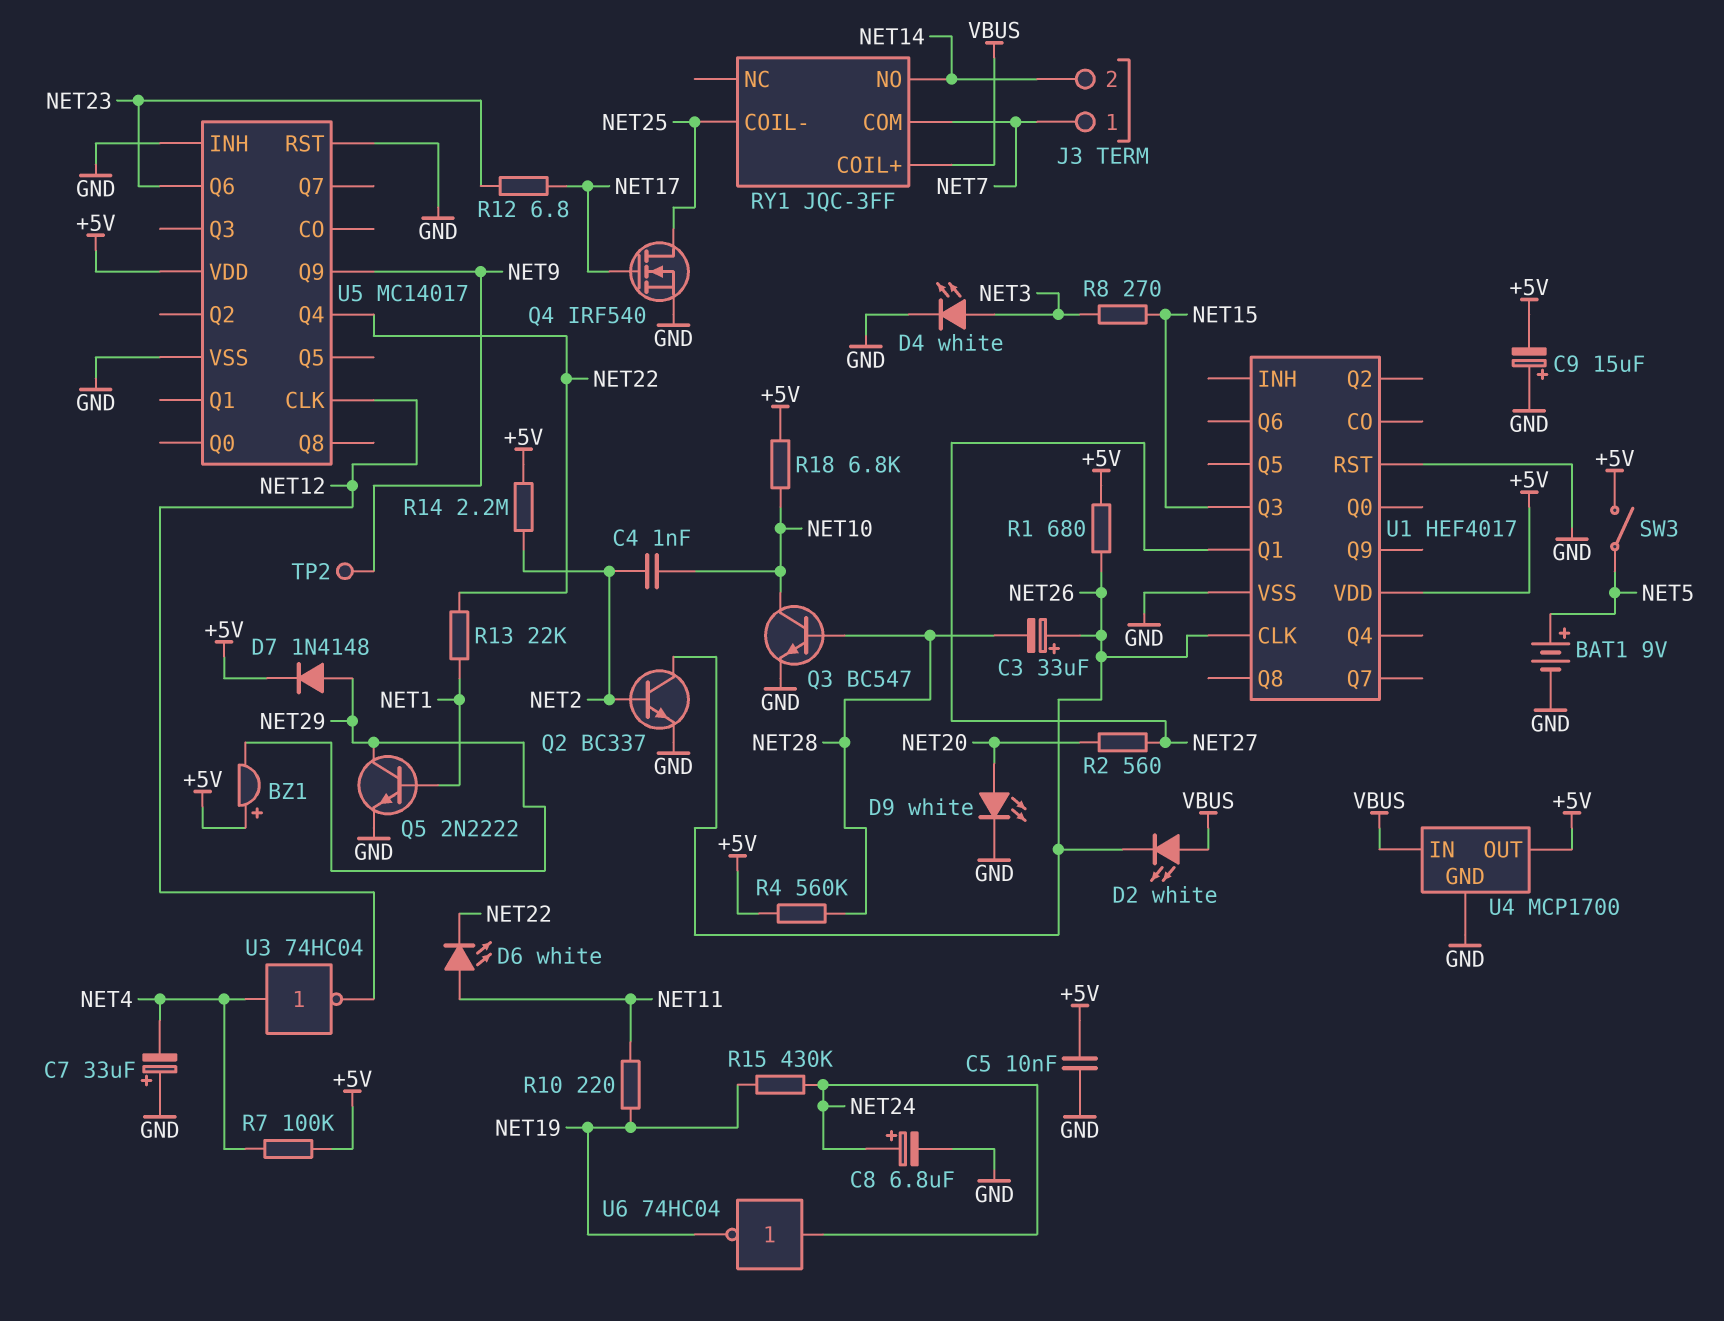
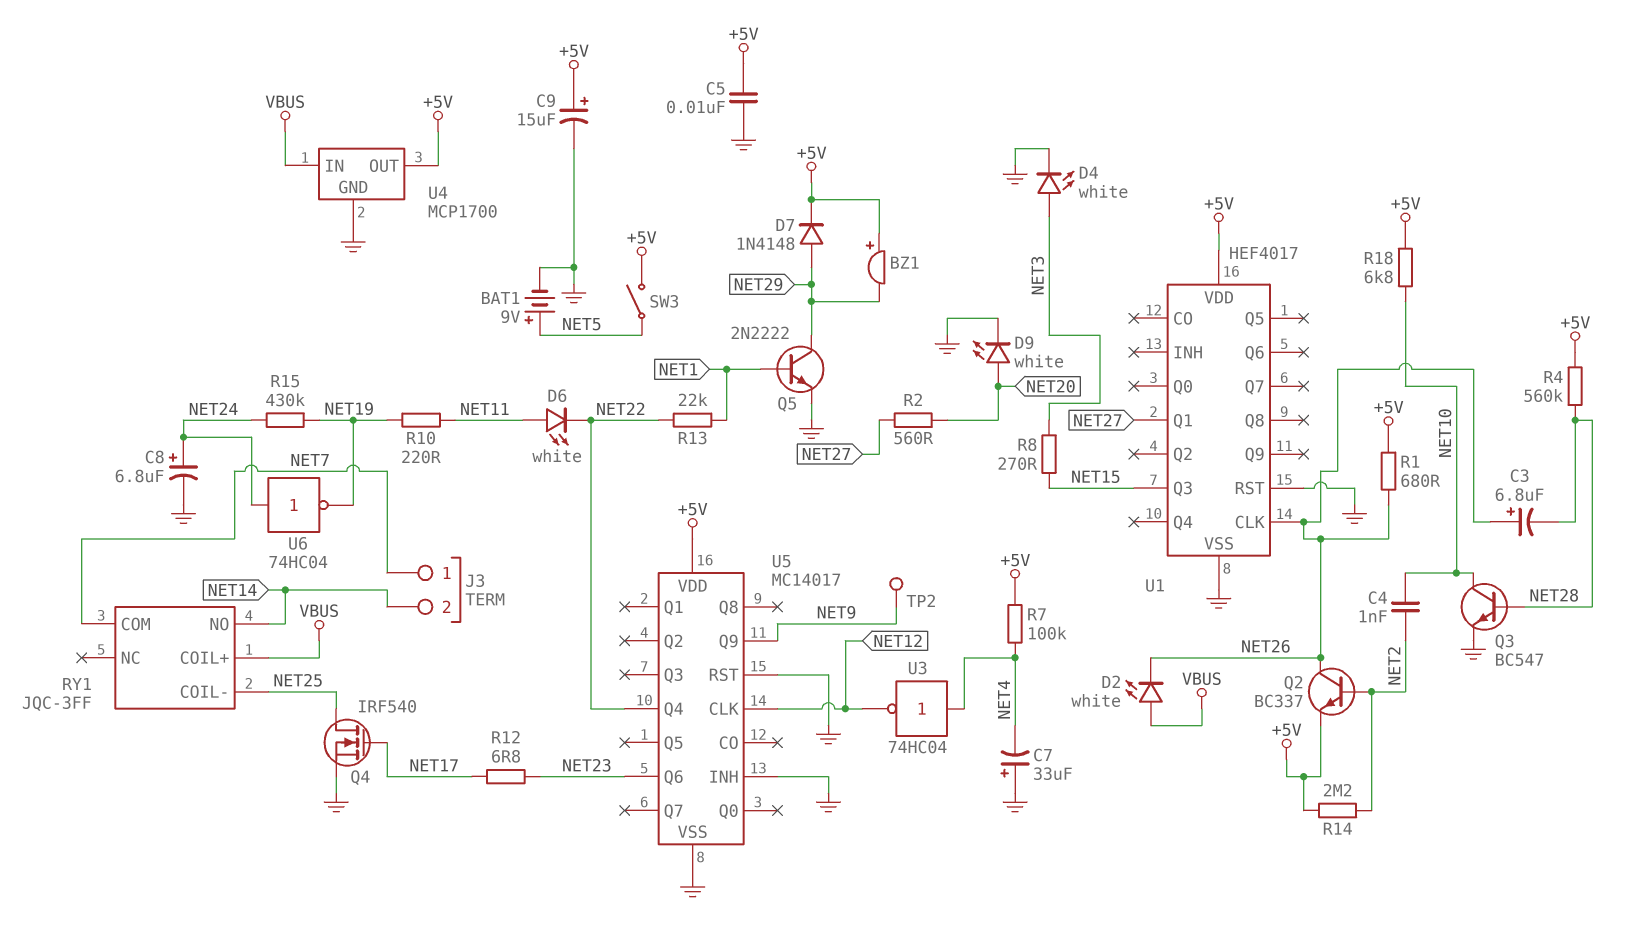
C3: 33uF (plus NET26, minus NET28) -> 6.8uF (plus NET26, minus NET28)
C9: 15uF (plus GND, minus +5V) -> 15uF (plus +5V, minus GND)
Q2: NPN BC337 (B NET2, C NET26, E GND) -> NPN BC337 (B NET2, C NET26, E +5V)

